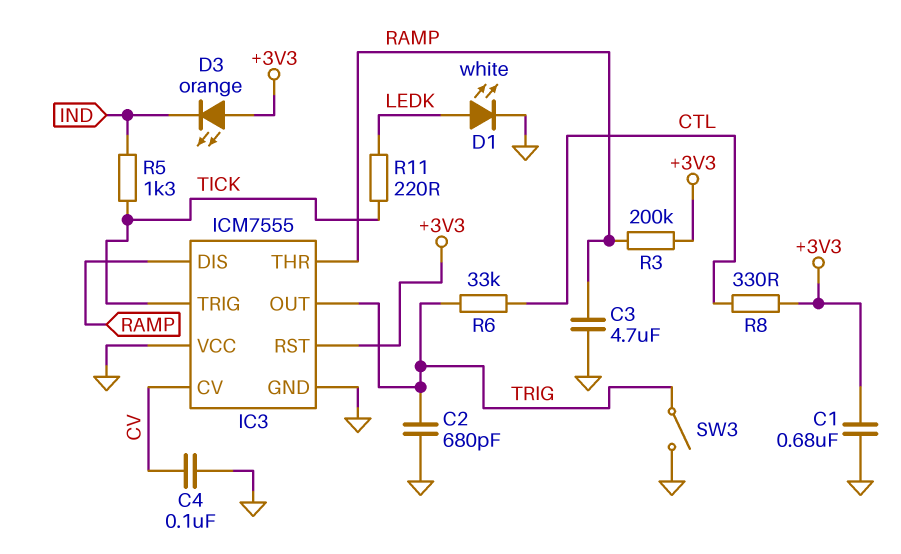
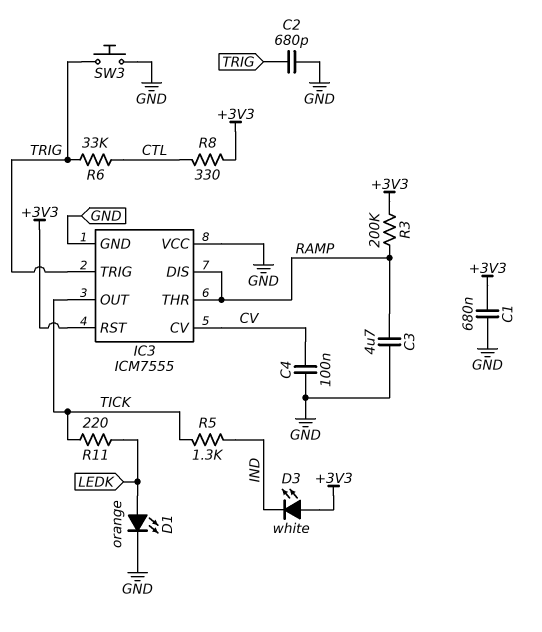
D1: LED white (A LEDK, K GND) -> LED orange (A LEDK, K GND)
D3: LED orange (A +3V3, K IND) -> LED white (A +3V3, K IND)
IC3 pin OUT: TRIG -> TICK
IC3 pin TRIG: TICK -> TRIG
SW3: switch (GND, TRIG) -> button (GND, TRIG)

